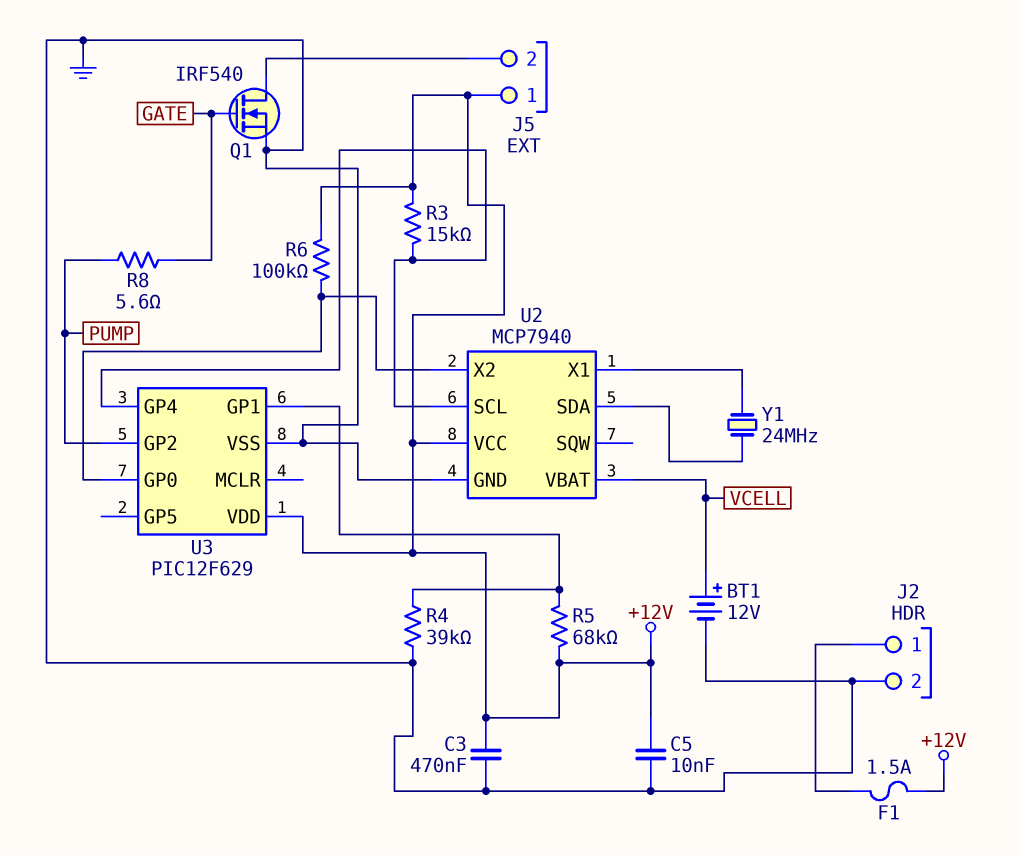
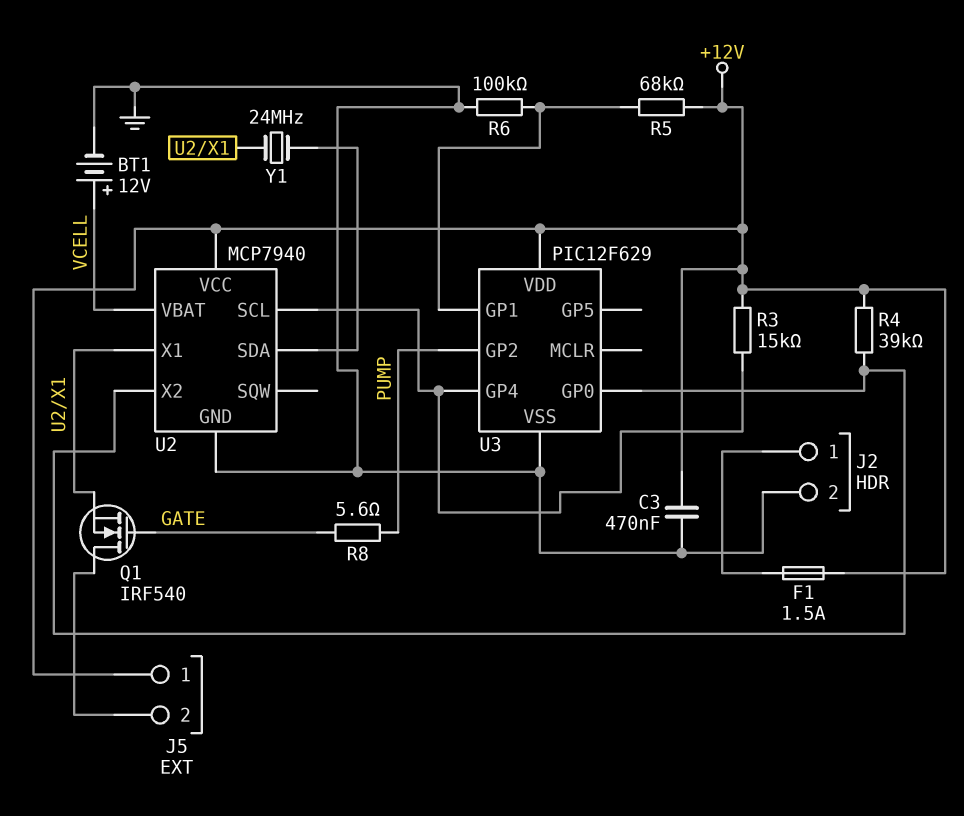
C5: 10nF (+12V, GND) -> none
Q1: NMOS IRF540 (G GATE, D J5/2, S GND) -> NMOS IRF540 (G GATE, D J5/2, S U2/X1)
R4: 39k (GND, U3/GP1) -> 39k (+12V, U2/X2)
R6: 100k (+12V, U2/X2) -> 100k (GND, U3/GP1)

